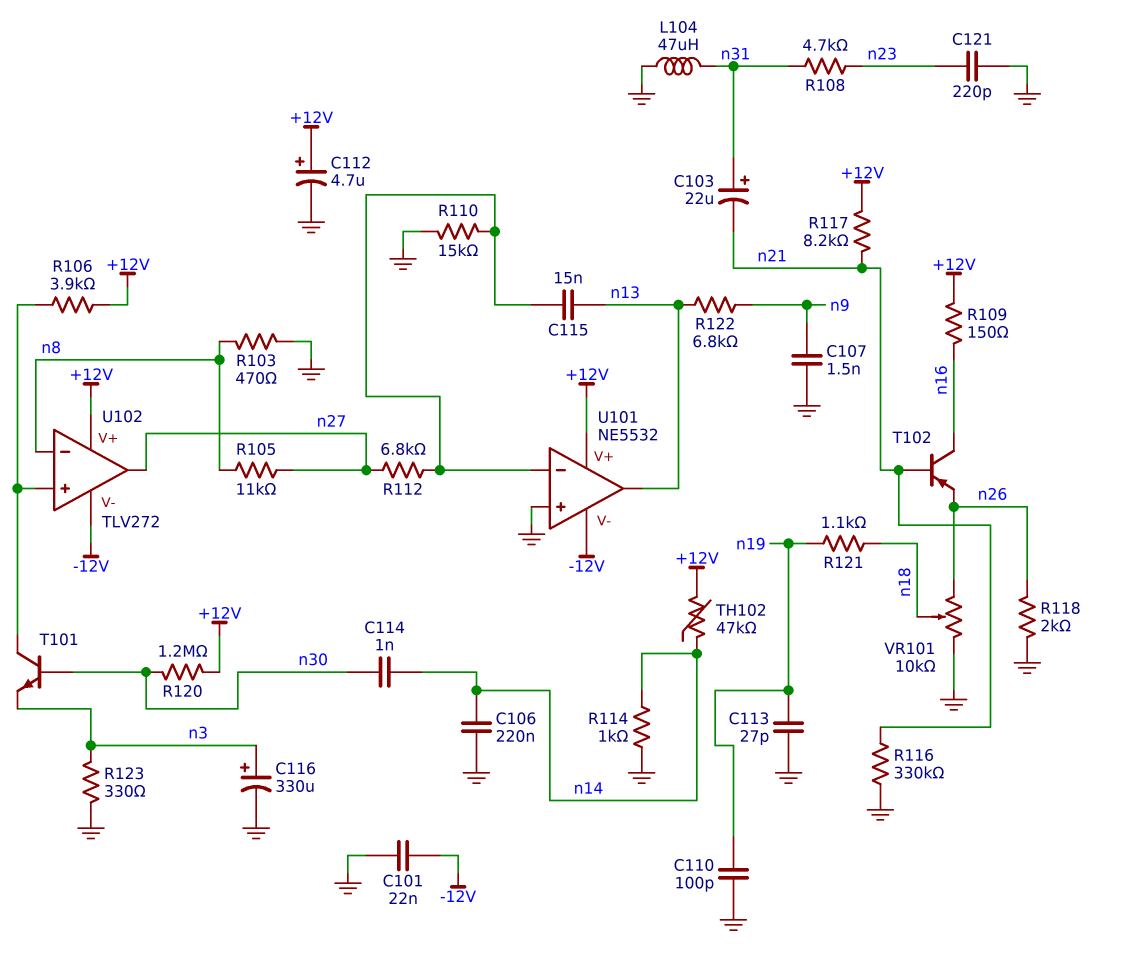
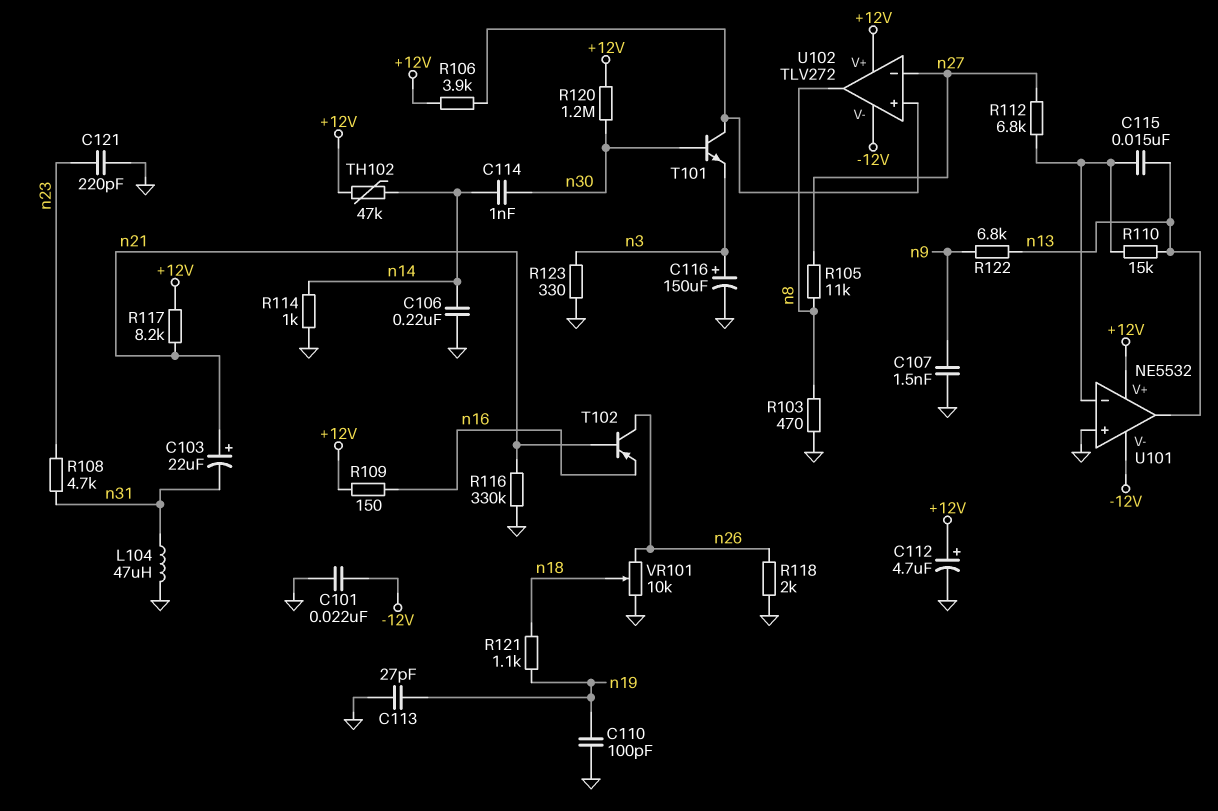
C103: 22uF (plus n31, minus n21) -> 22uF (plus n21, minus n31)
C116: 330uF (plus n3, minus GND) -> 150uF (plus n3, minus GND)
R110: 15k (GND, U101/in-) -> 15k (U101/in-, n13)
T102: PNP (B n21, C n16, E n26) -> PNP (B n21, C n26, E n16)
U102 pin in-: n8 -> n27
U102 pin out: n27 -> n8

